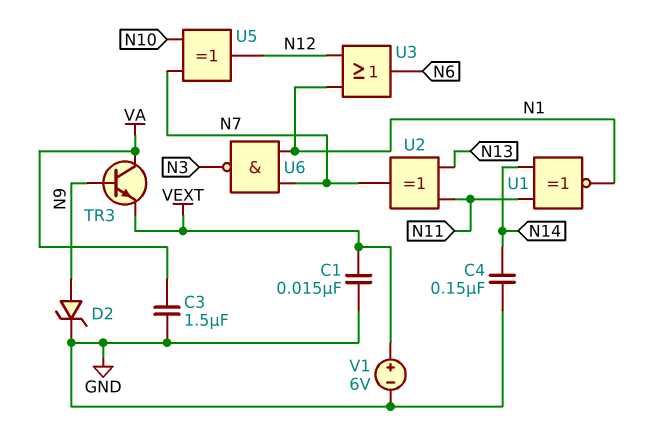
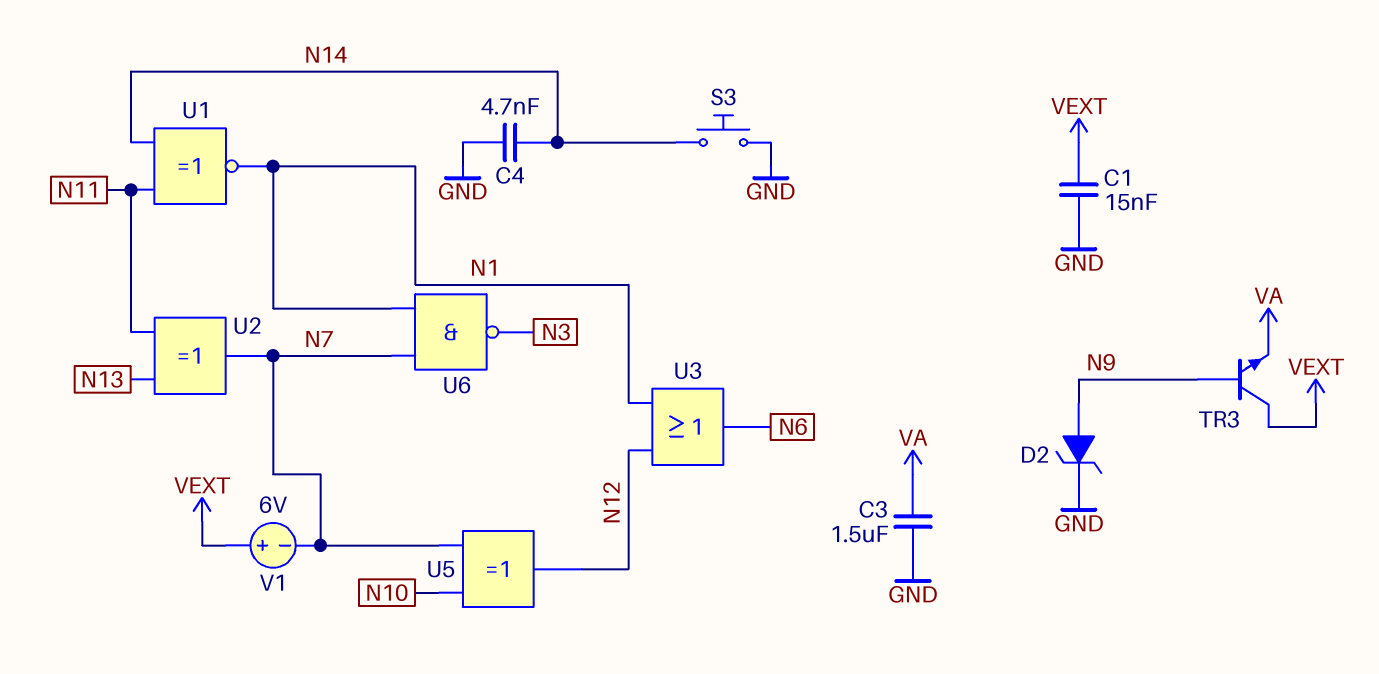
C4: 150nF (GND, N14) -> 4.7nF (GND, N14)
S3: none -> button (GND, N14)
TR3: NPN (B N9, C VA, E VEXT) -> NPN (B N9, C VEXT, E VA)
V1: 6V (plus VEXT, minus GND) -> 6V (plus VEXT, minus N7)

